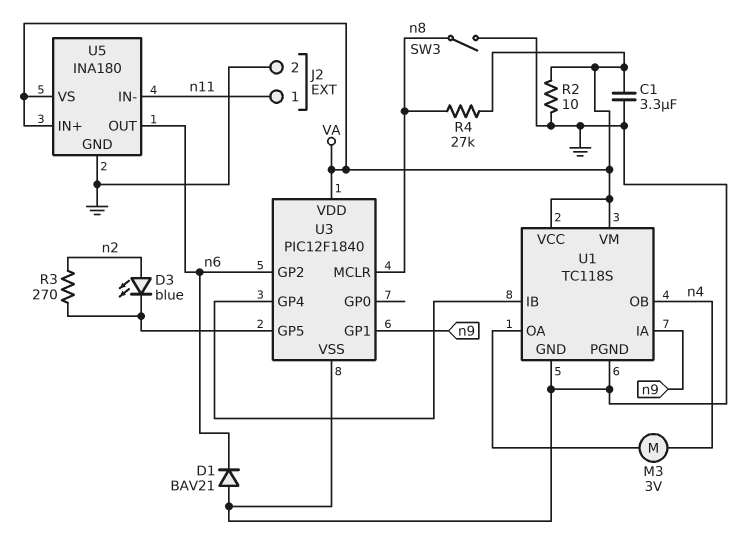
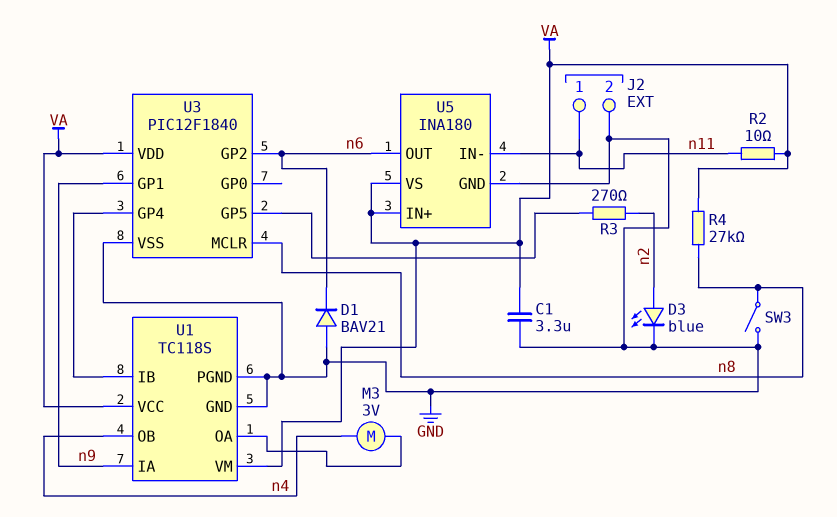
D3: LED blue (A n2, K U3/GP5) -> LED blue (A n2, K GND)
R2: 10 (GND, VA) -> 10 (VA, n11)

